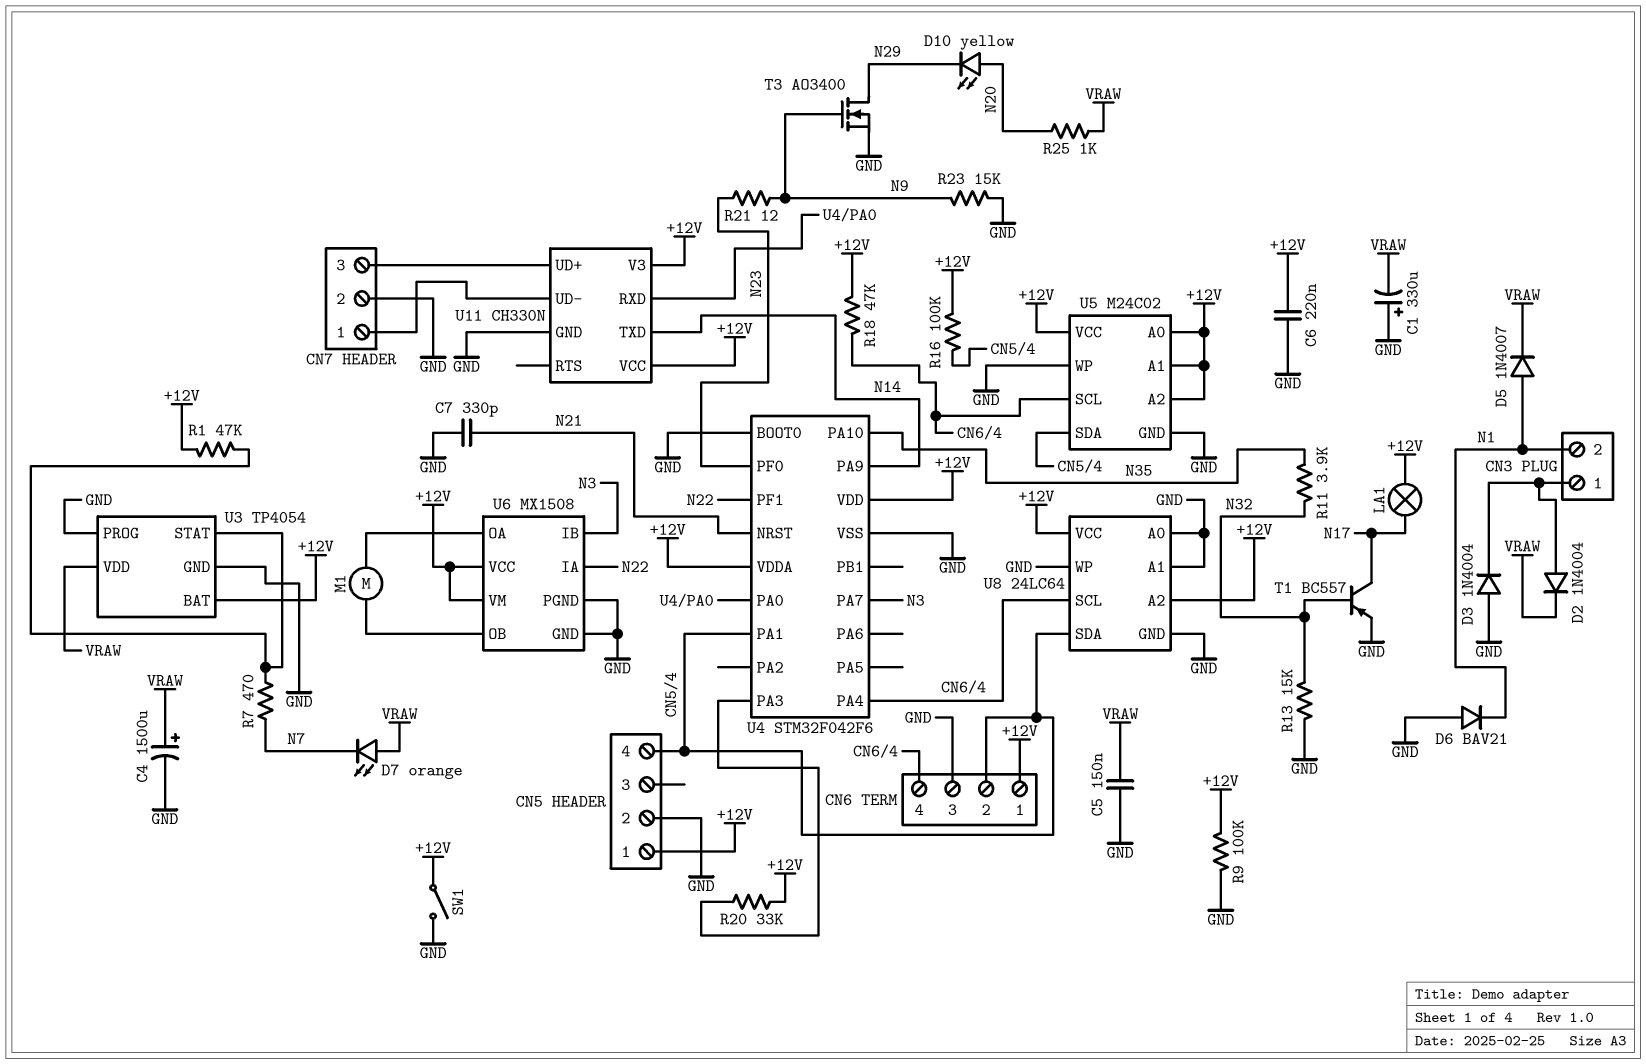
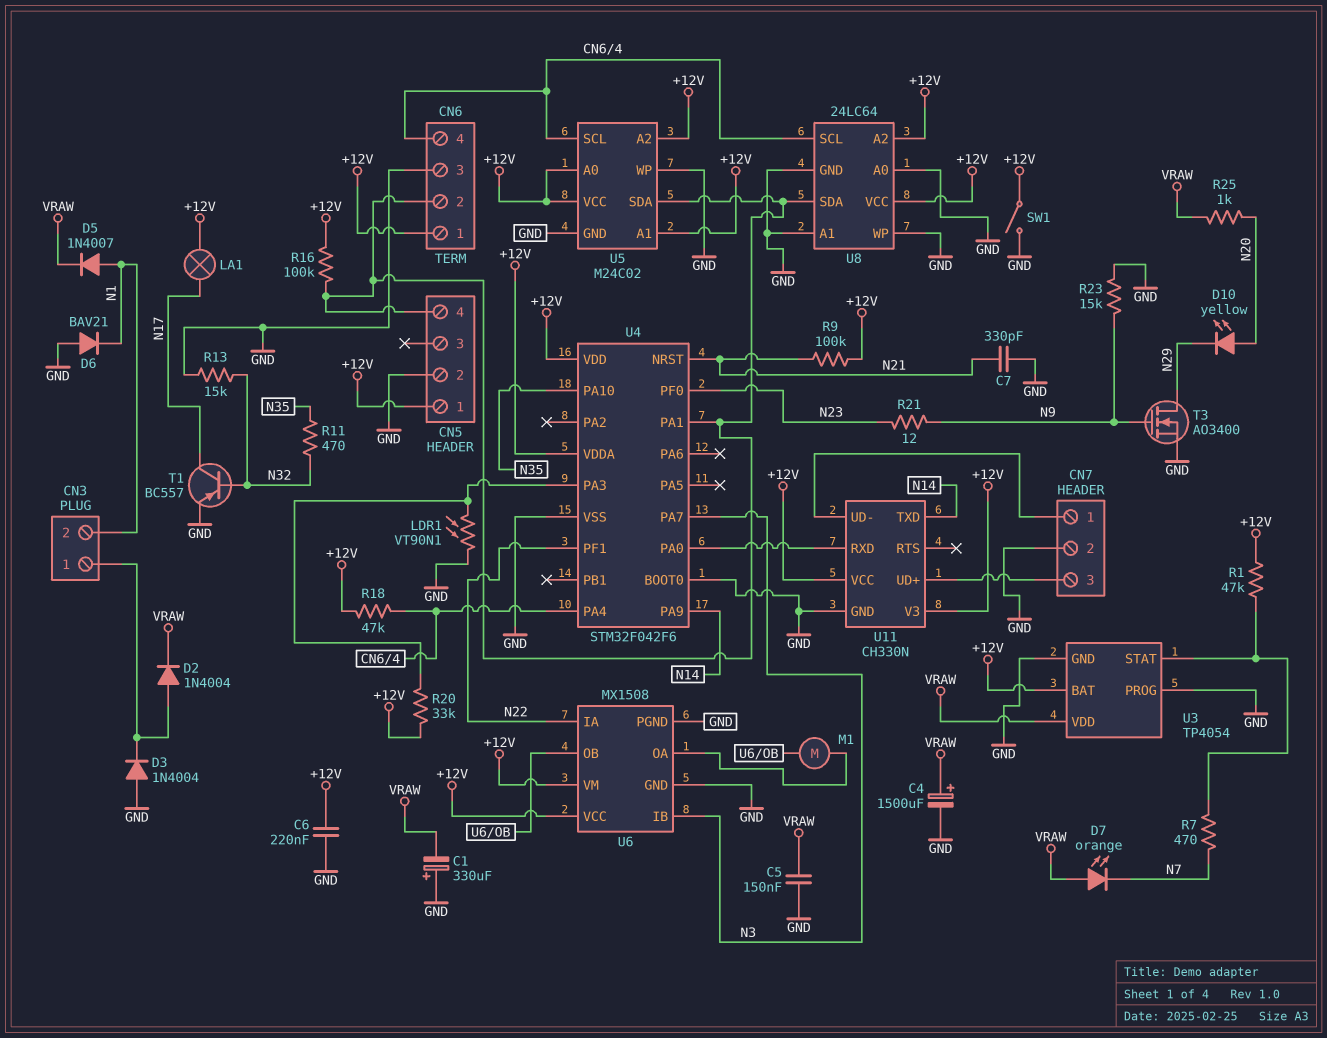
LDR1: none -> VT90N1 (GND, U4/PA3)
R9: 100k (+12V, GND) -> 100k (+12V, N21)
R11: 3.9k (N32, N35) -> 470 (N32, N35)

